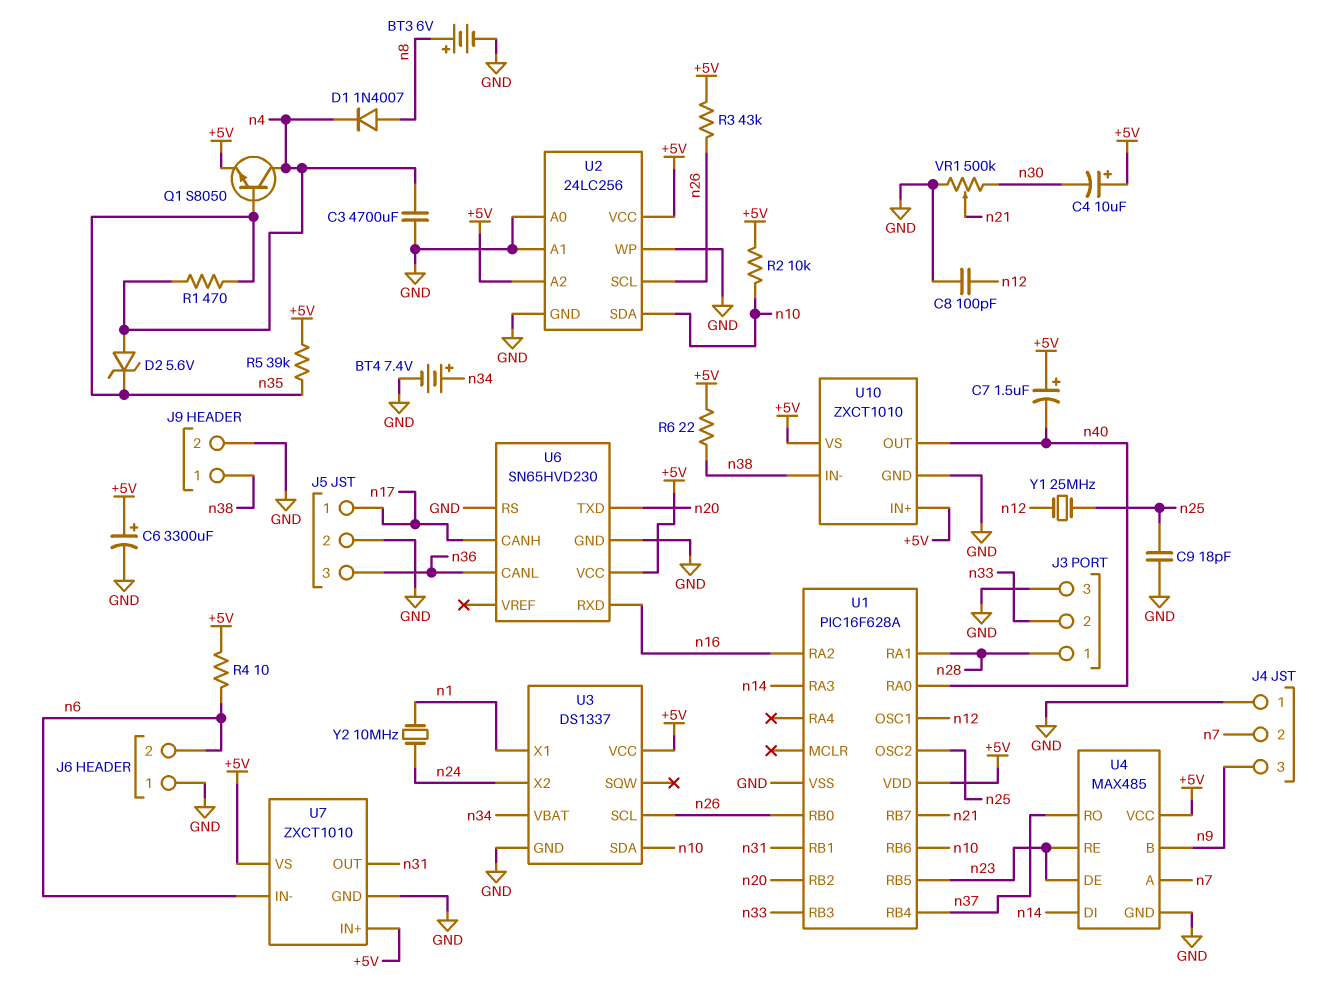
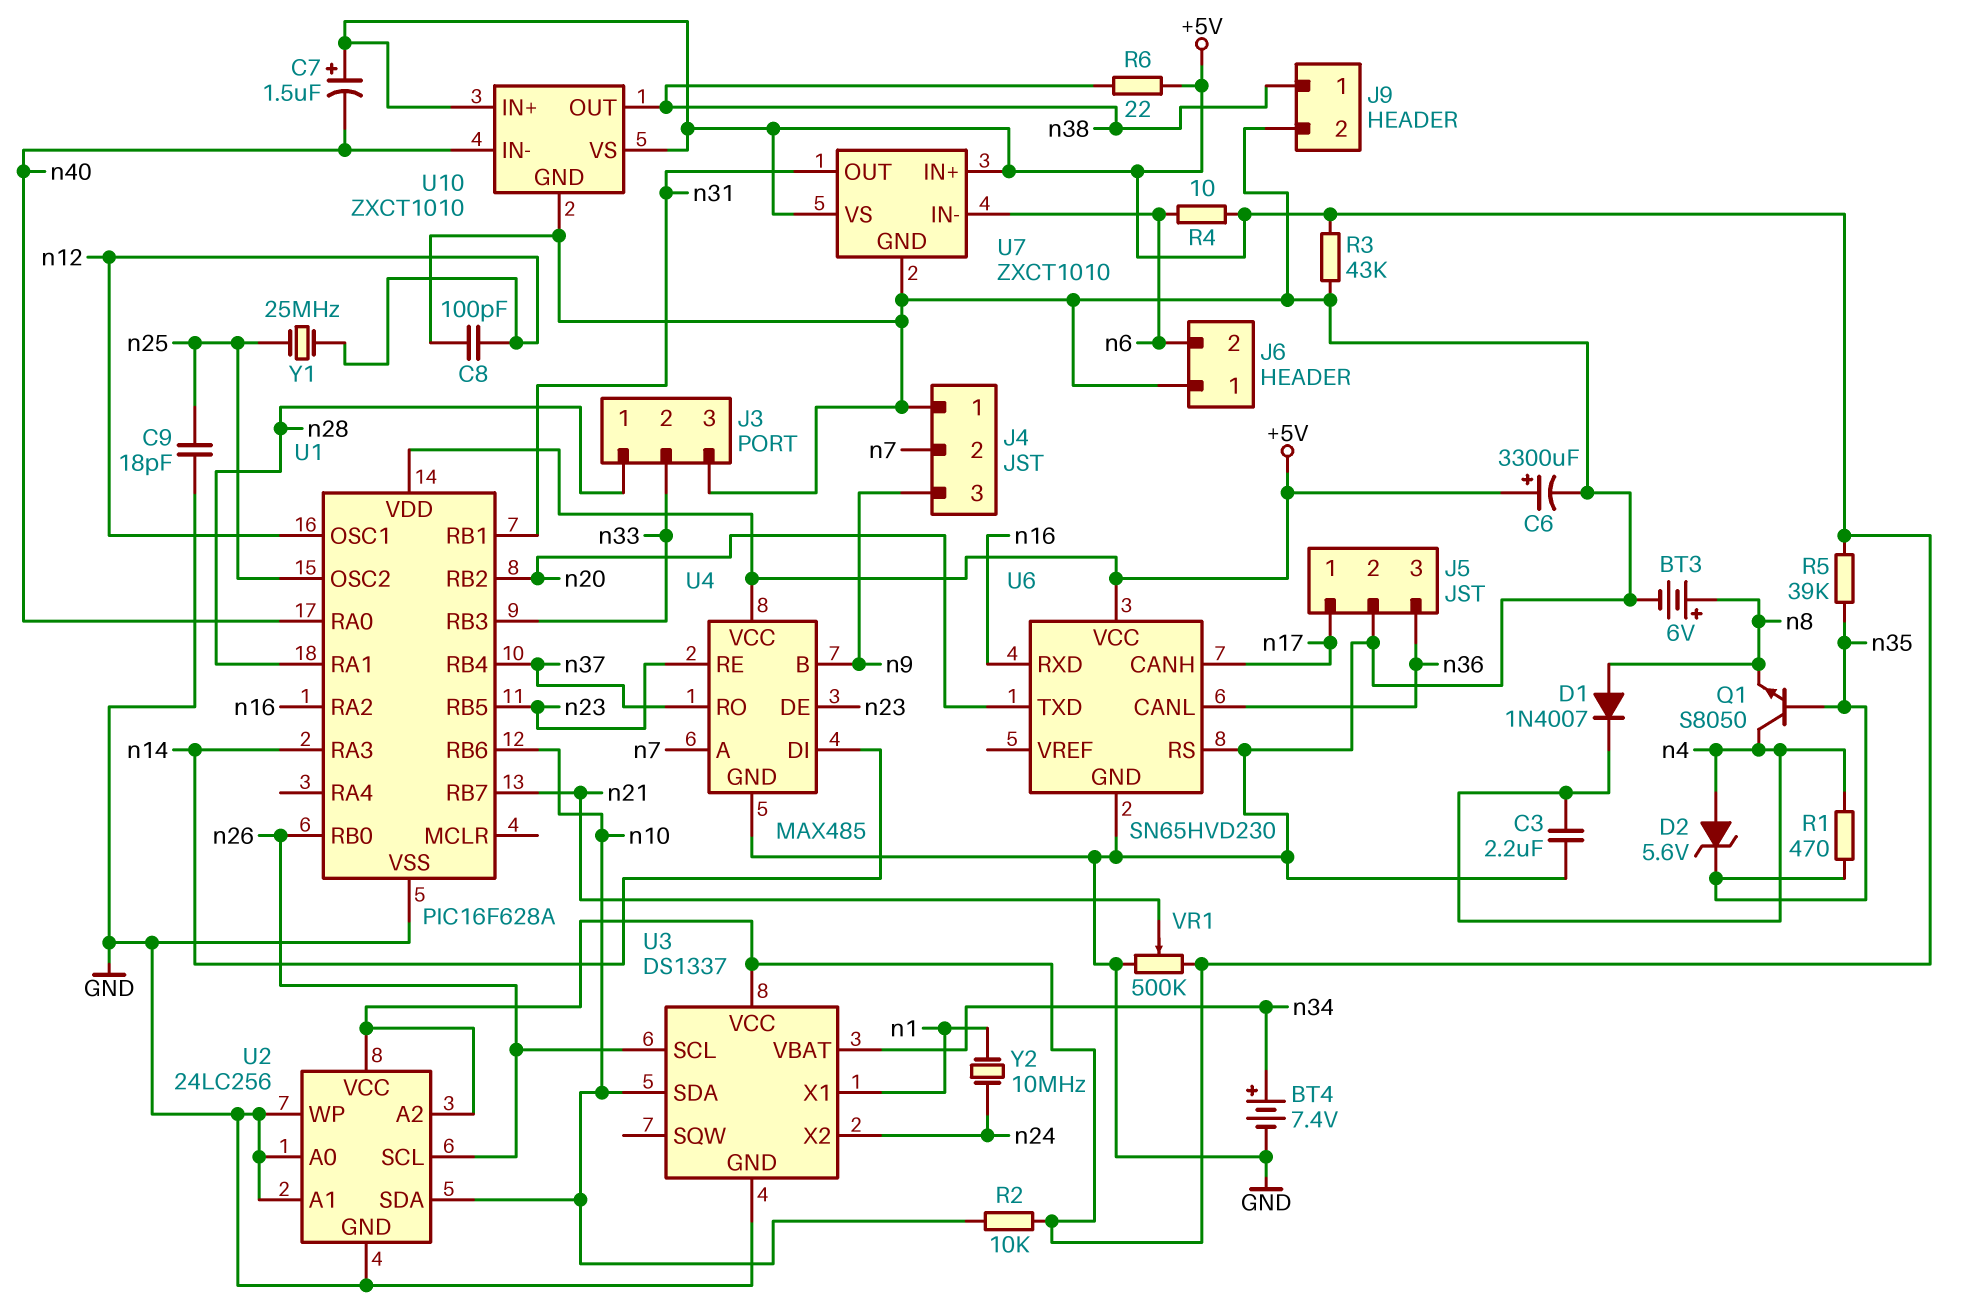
C3: 4700uF (GND, n4) -> 2.2uF (GND, n4)
C4: 10uF (plus +5V, minus n30) -> none
Q1: NPN S8050 (B n35, C n4, E +5V) -> NPN S8050 (B n35, C n4, E n8)
R3: 43k (+5V, n26) -> 43k (+5V, GND)
U10 pin IN-: n38 -> n40
U10 pin OUT: n40 -> n38
VR1: 500k (GND, n30, wiper n21) -> 500k (+5V, GND, wiper n21)

